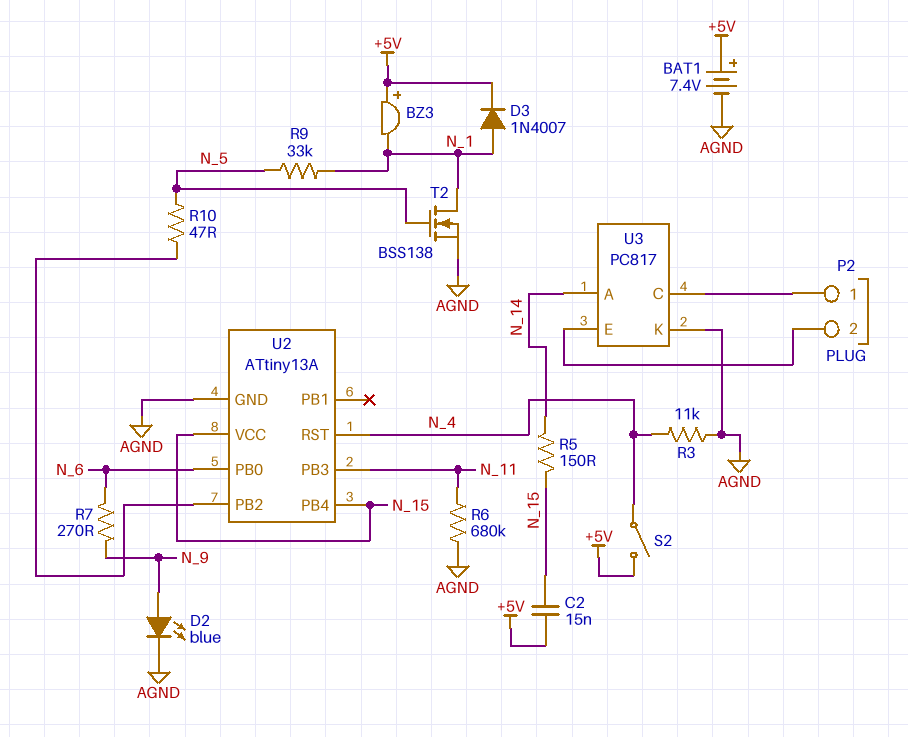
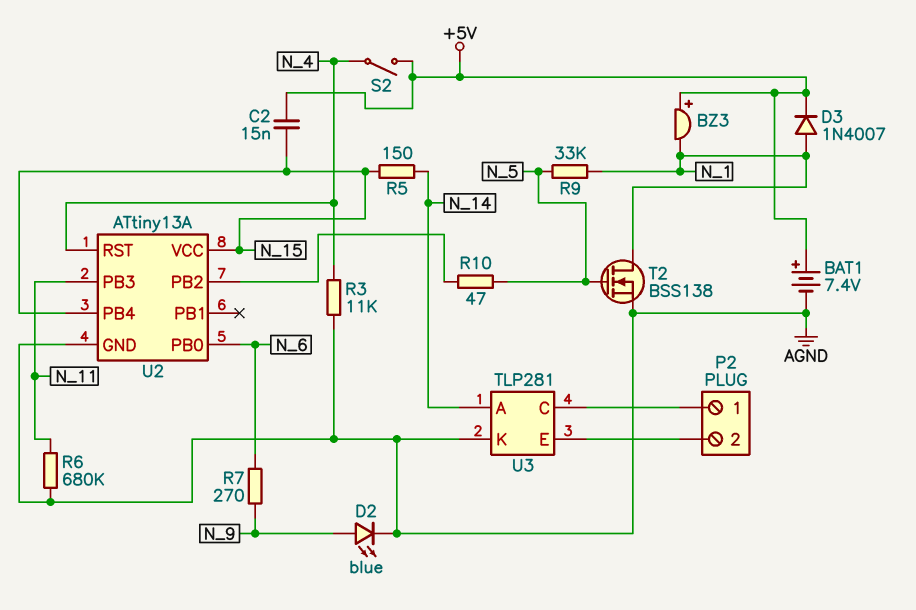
U3: PC817 -> TLP281

